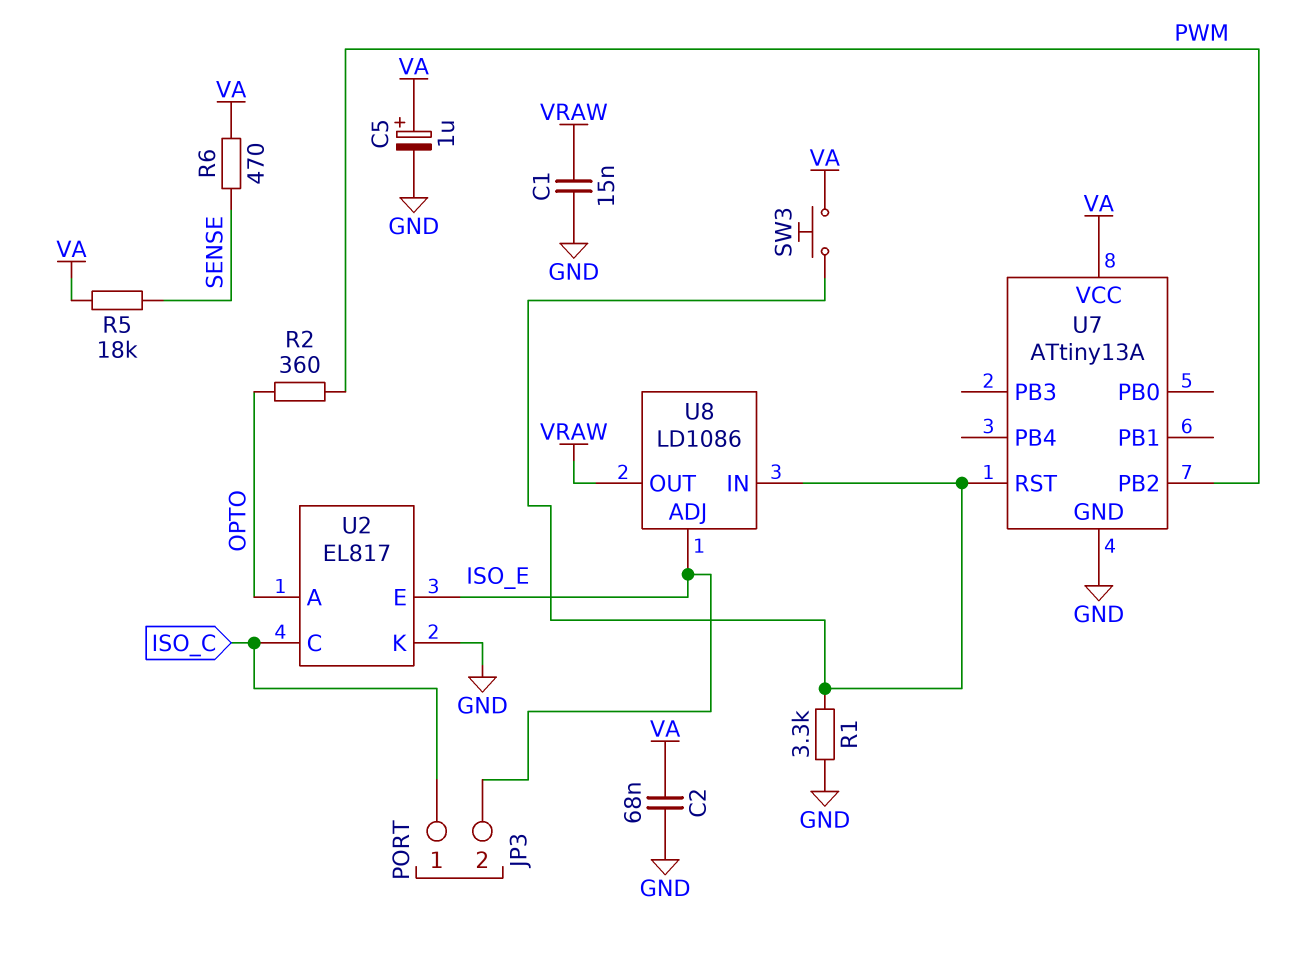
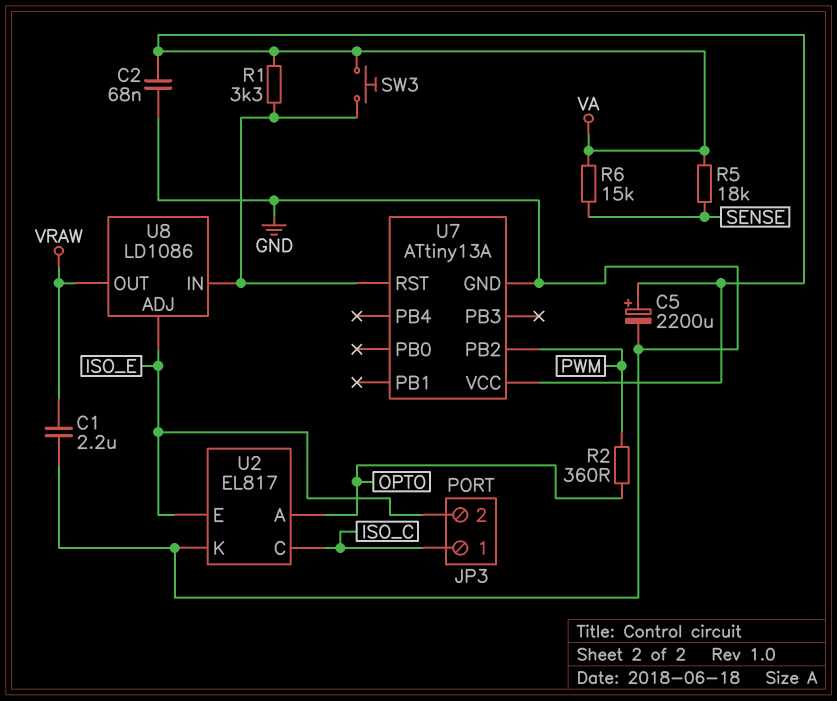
C1: 15nF (GND, VRAW) -> 2.2uF (GND, VRAW)
C5: 1uF (plus VA, minus GND) -> 2200uF (plus VA, minus GND)
R1: 3.3k (GND, U7/RST) -> 3.3k (U7/RST, VA)
R6: 470 (SENSE, VA) -> 15k (SENSE, VA)

